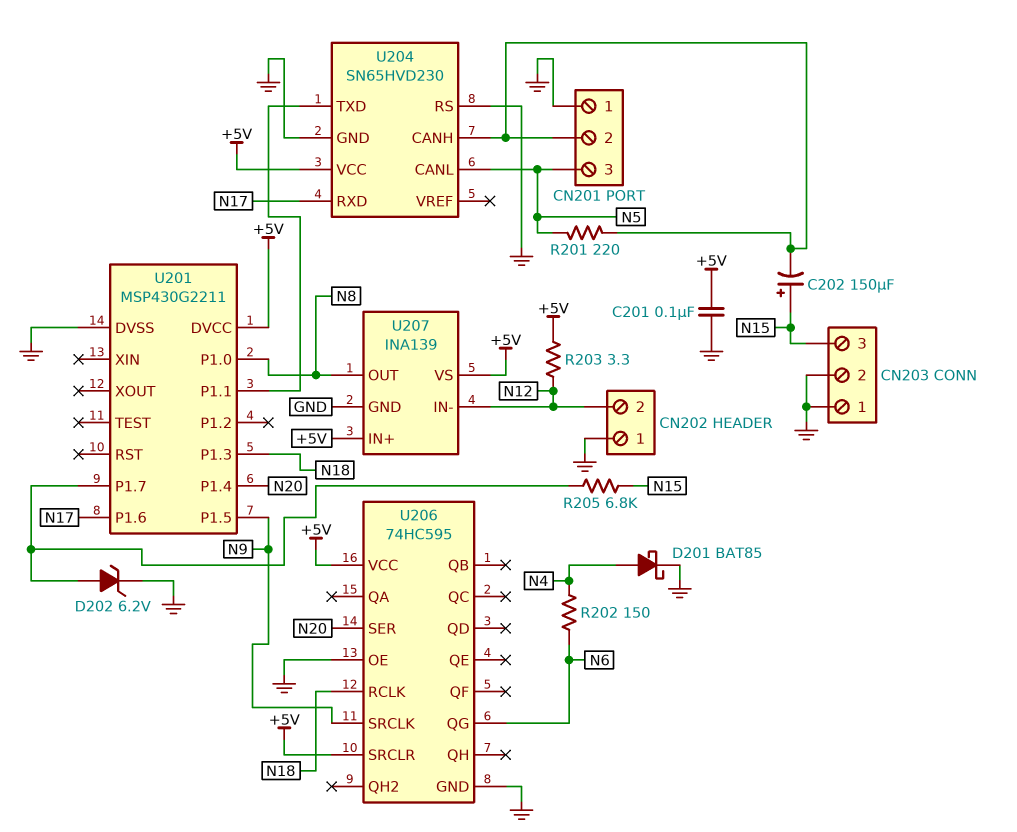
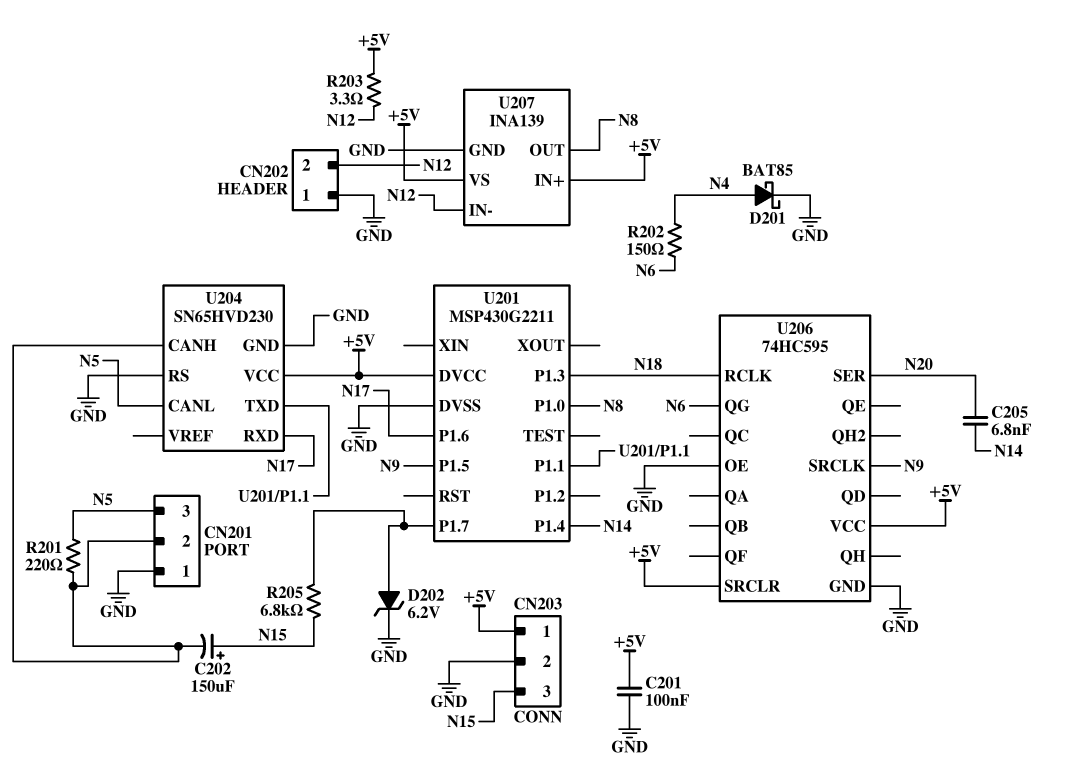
C205: none -> 6.8nF (N14, N20)
CN203 pin 1: GND -> +5V
U201 pin P1.4: N20 -> N14

